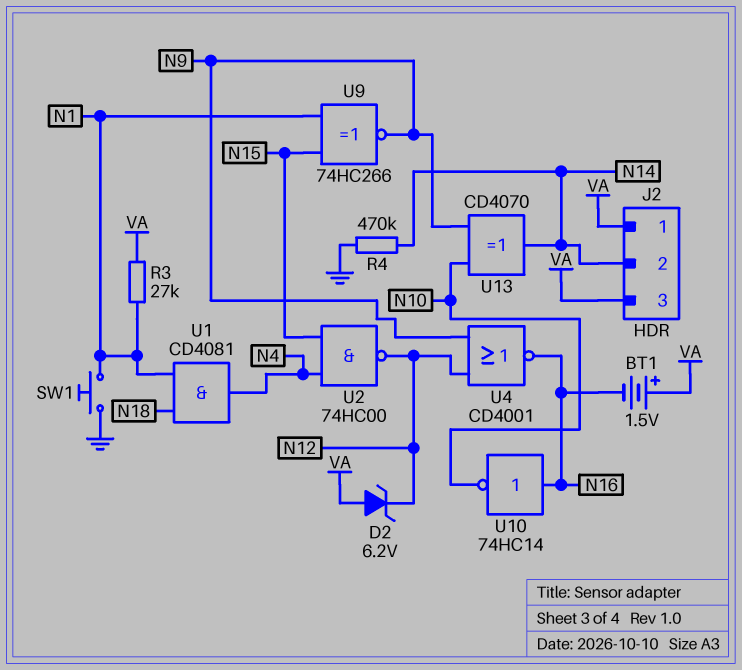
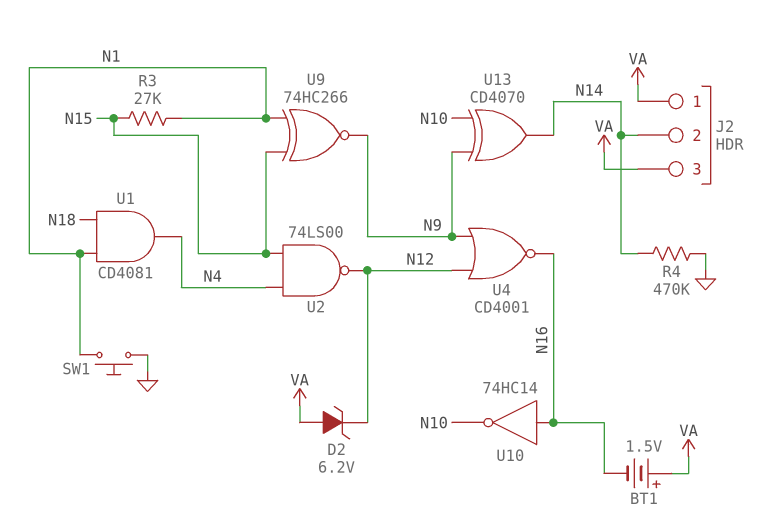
R3: 27k (N1, VA) -> 27k (N1, N15)
U2: NAND 74HC00 (in N4, in N15, out N12) -> NAND 74LS00 (in N4, in N15, out N12)

